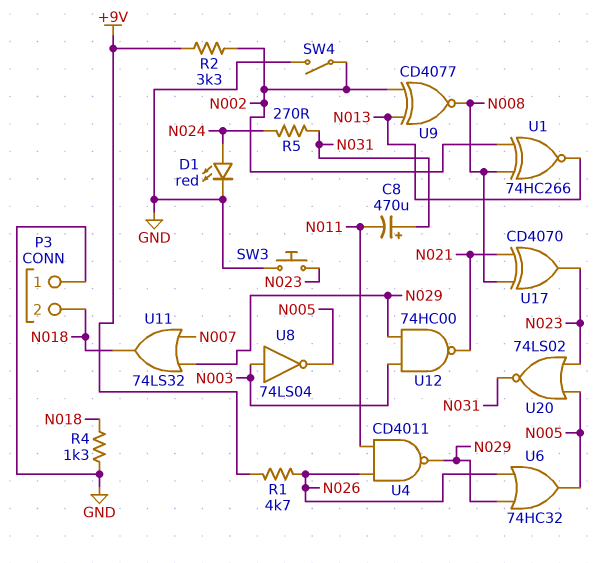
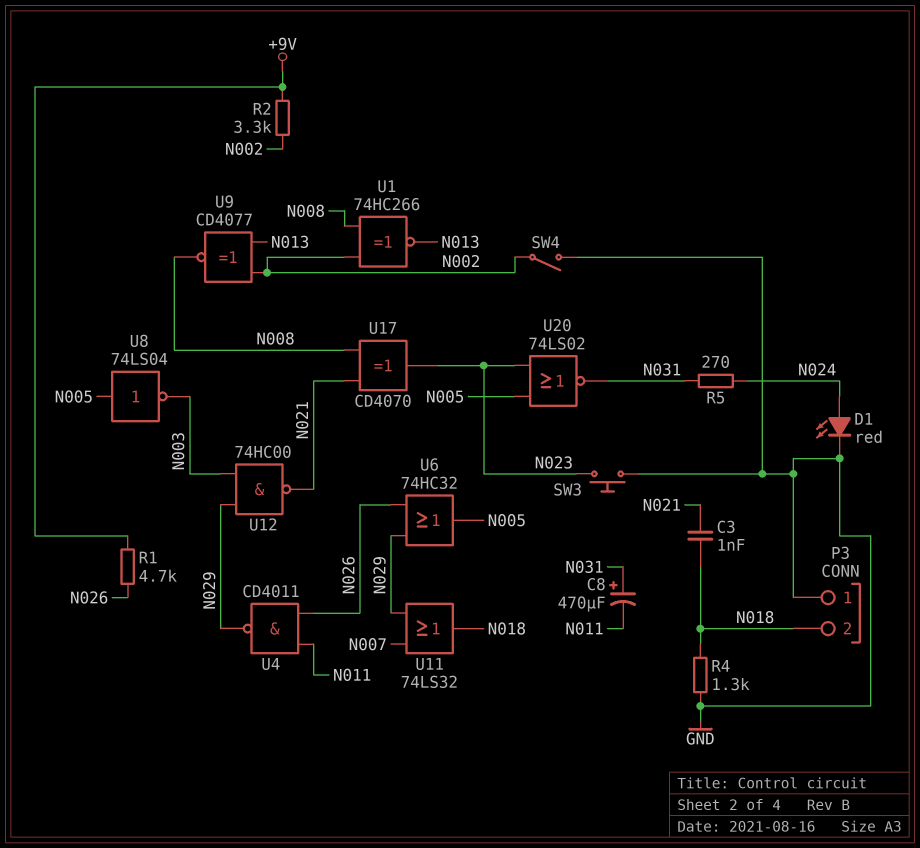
C3: none -> 1nF (N018, N021)
U8: NOT 74LS04 (in N003, out N005) -> NOT 74LS04 (in N005, out N003)

